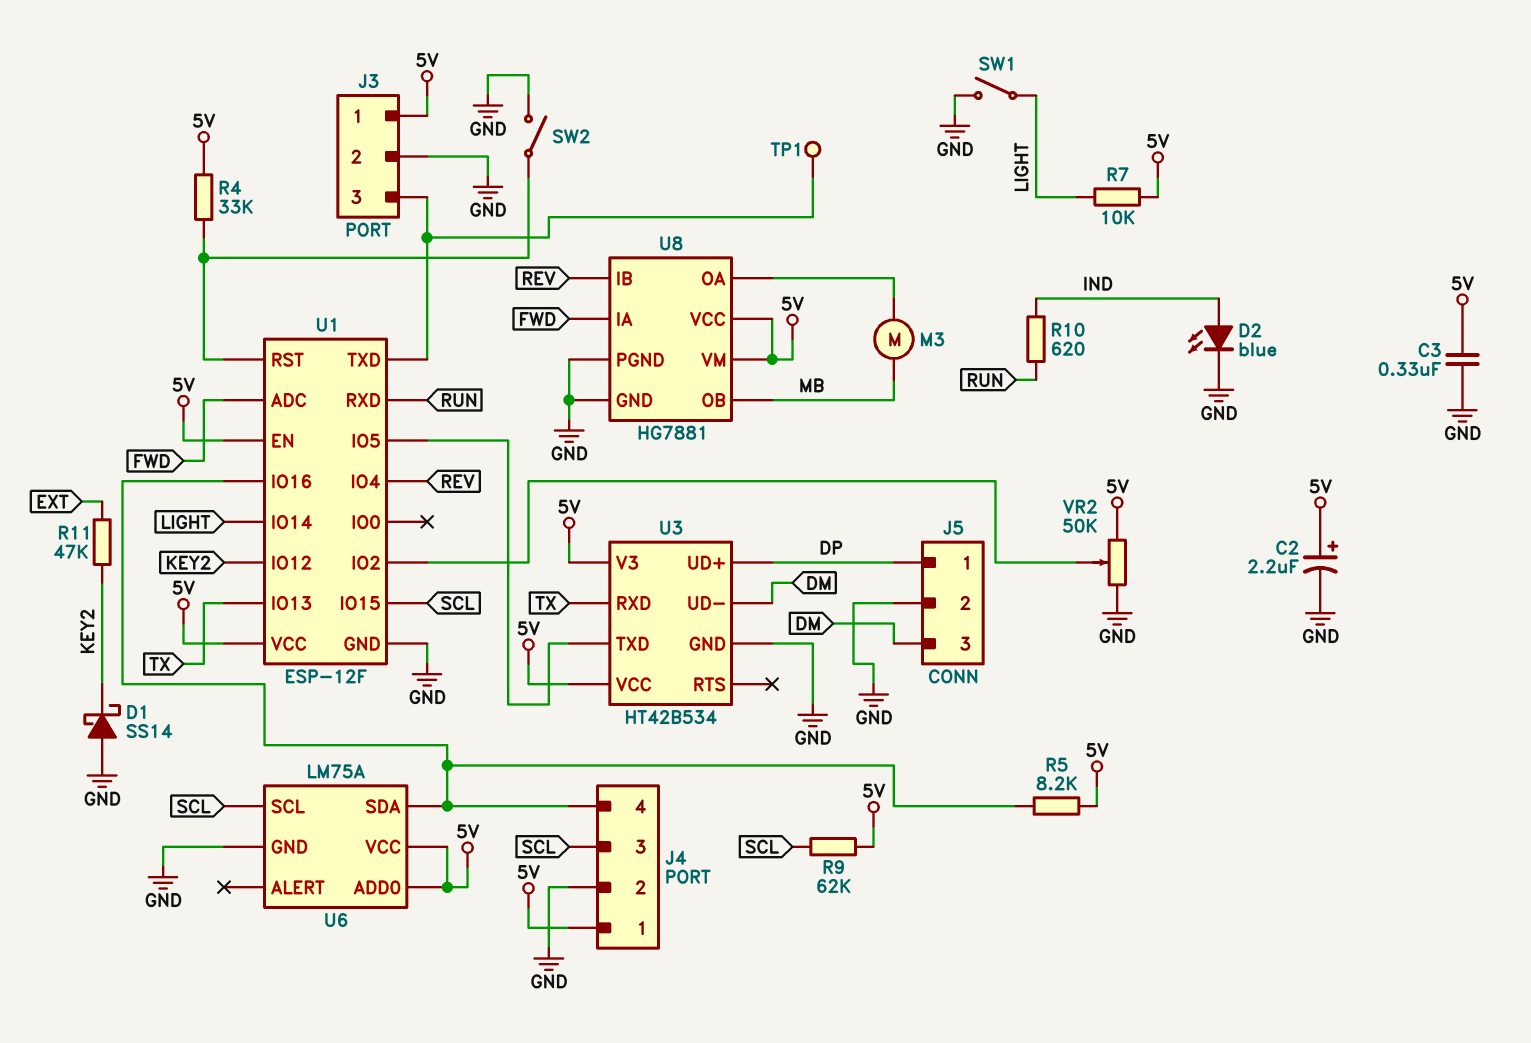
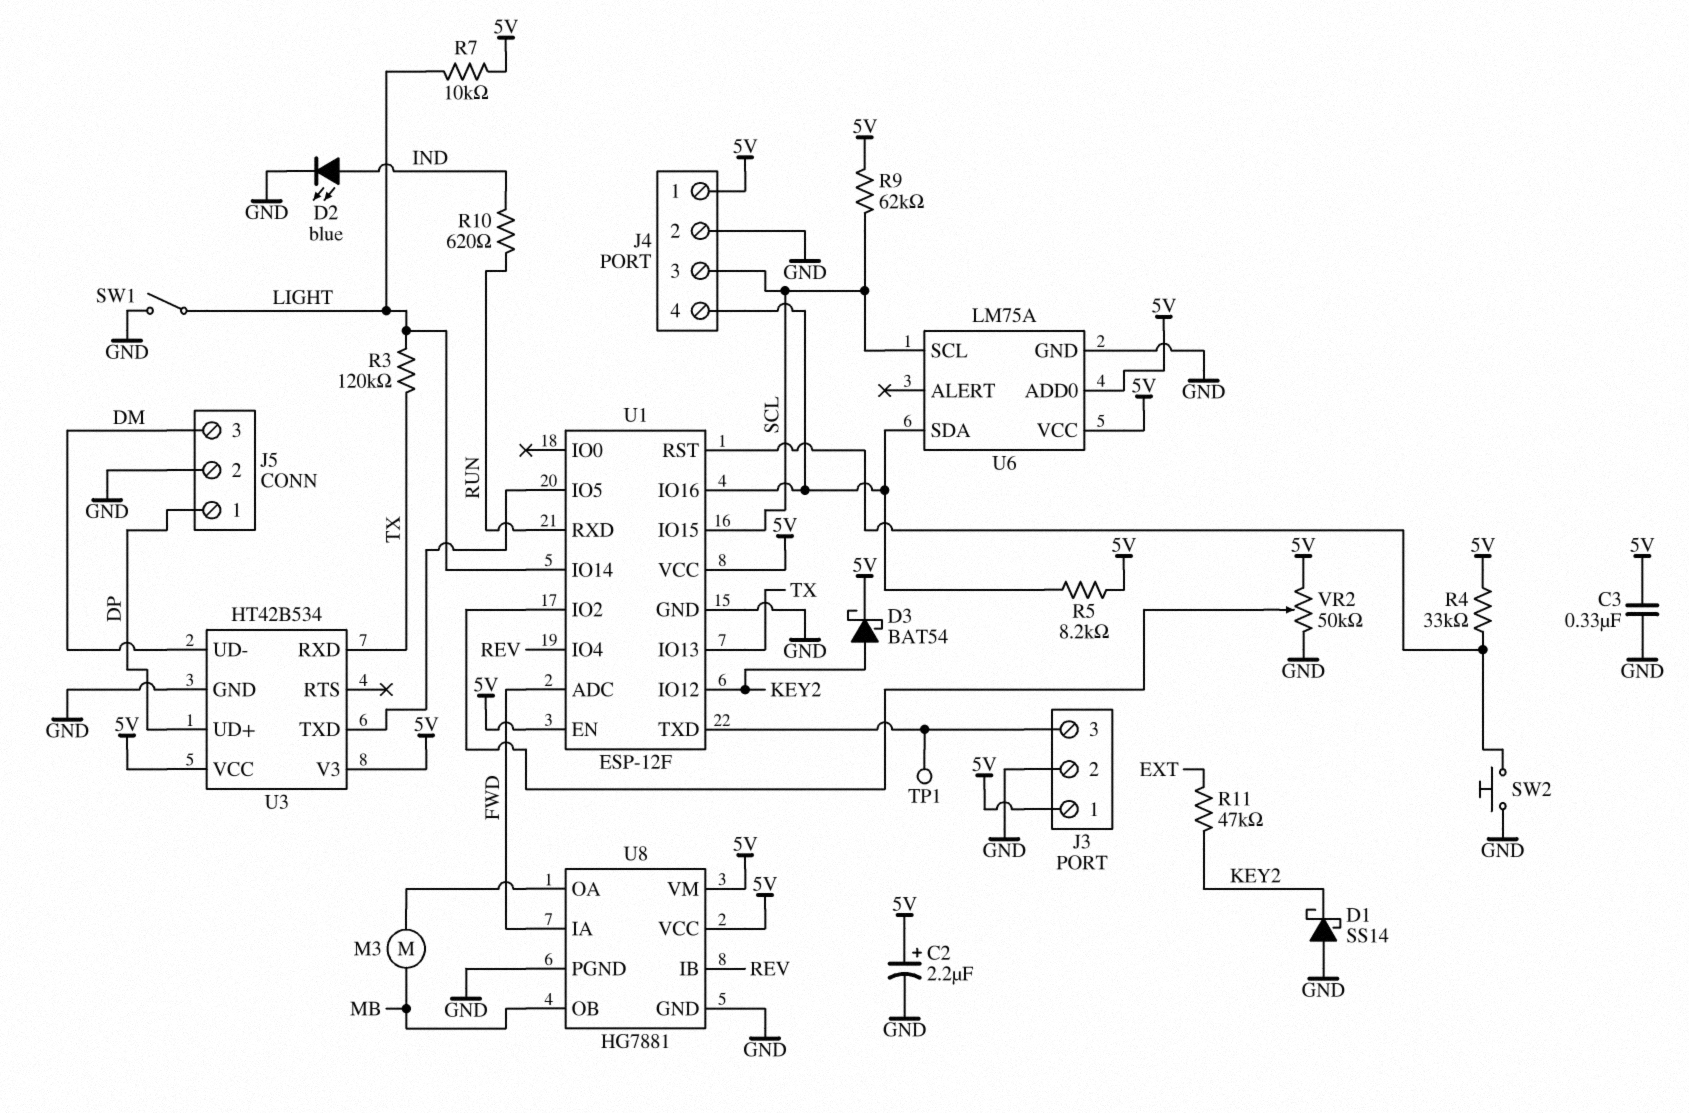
D3: none -> schottky BAT54 (A KEY2, K 5V)
R3: none -> 120k (LIGHT, TX)
SW2: switch (GND, U1/RST) -> button (GND, U1/RST)

